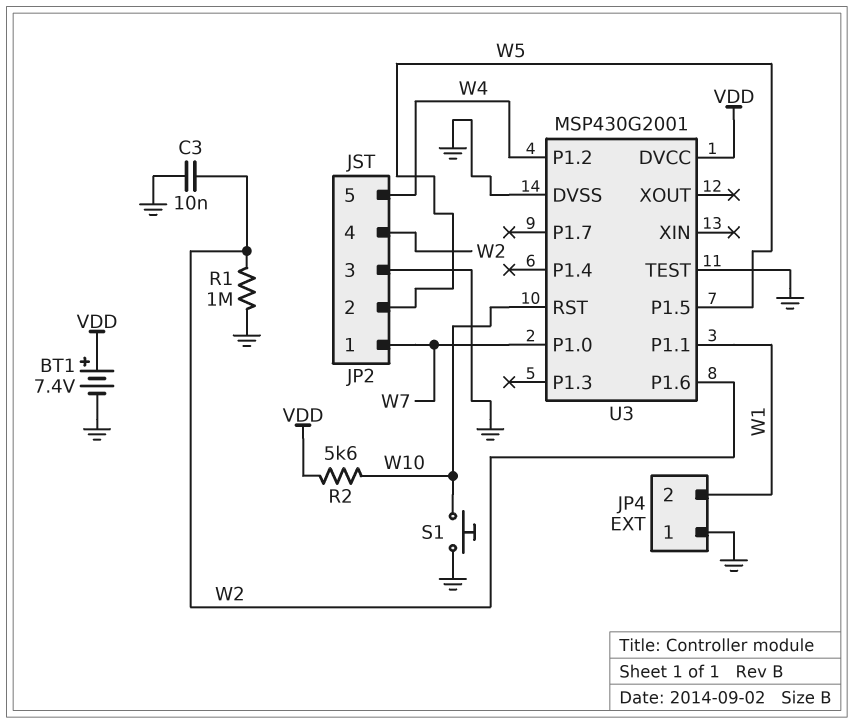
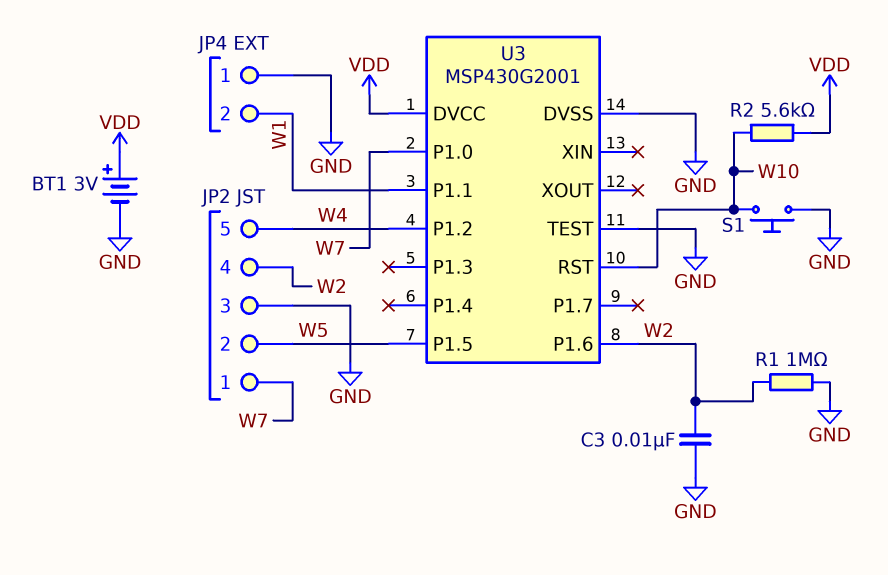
BT1: 7.4V (plus VDD, minus GND) -> 3V (plus VDD, minus GND)

